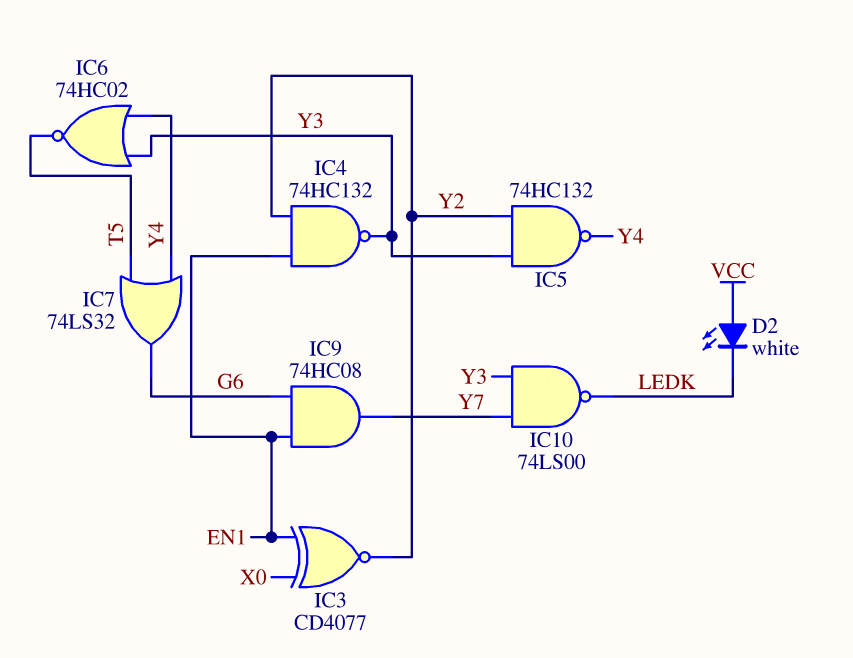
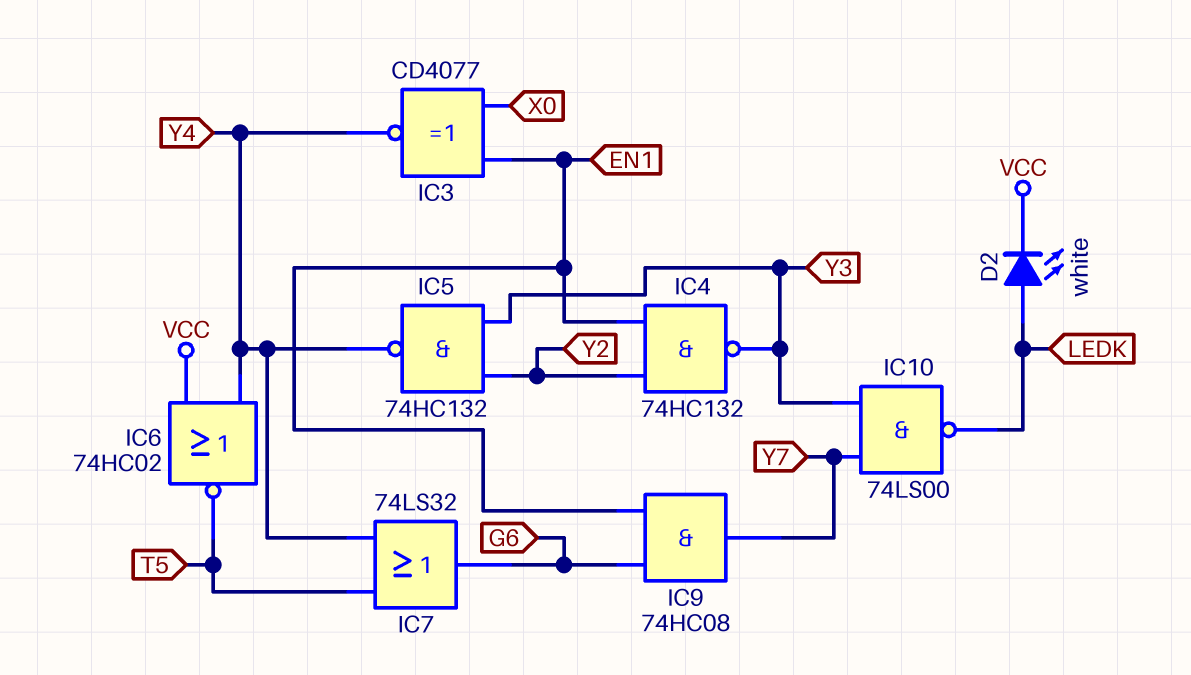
D2: LED white (A VCC, K LEDK) -> LED white (A LEDK, K VCC)
IC3: XNOR CD4077 (in EN1, in X0, out Y2) -> XNOR CD4077 (in EN1, in X0, out Y4)
IC6: NOR 74HC02 (in Y3, in Y4, out T5) -> NOR 74HC02 (in VCC, in Y4, out T5)

